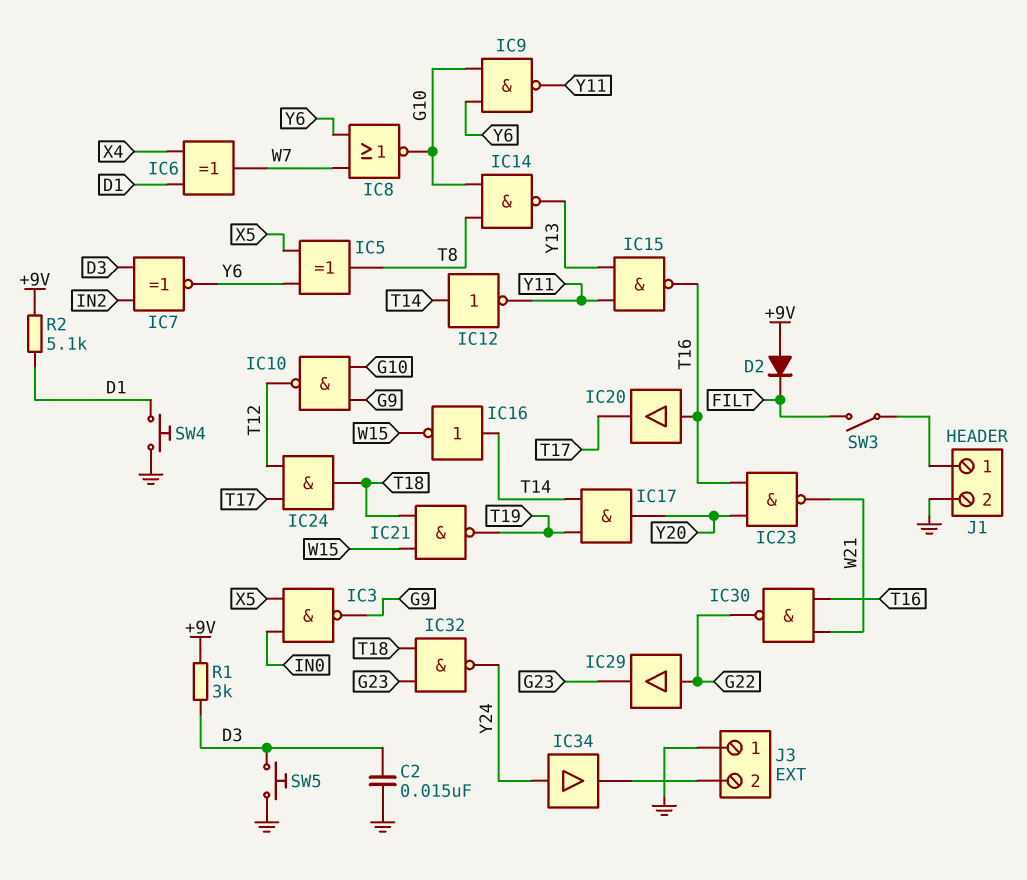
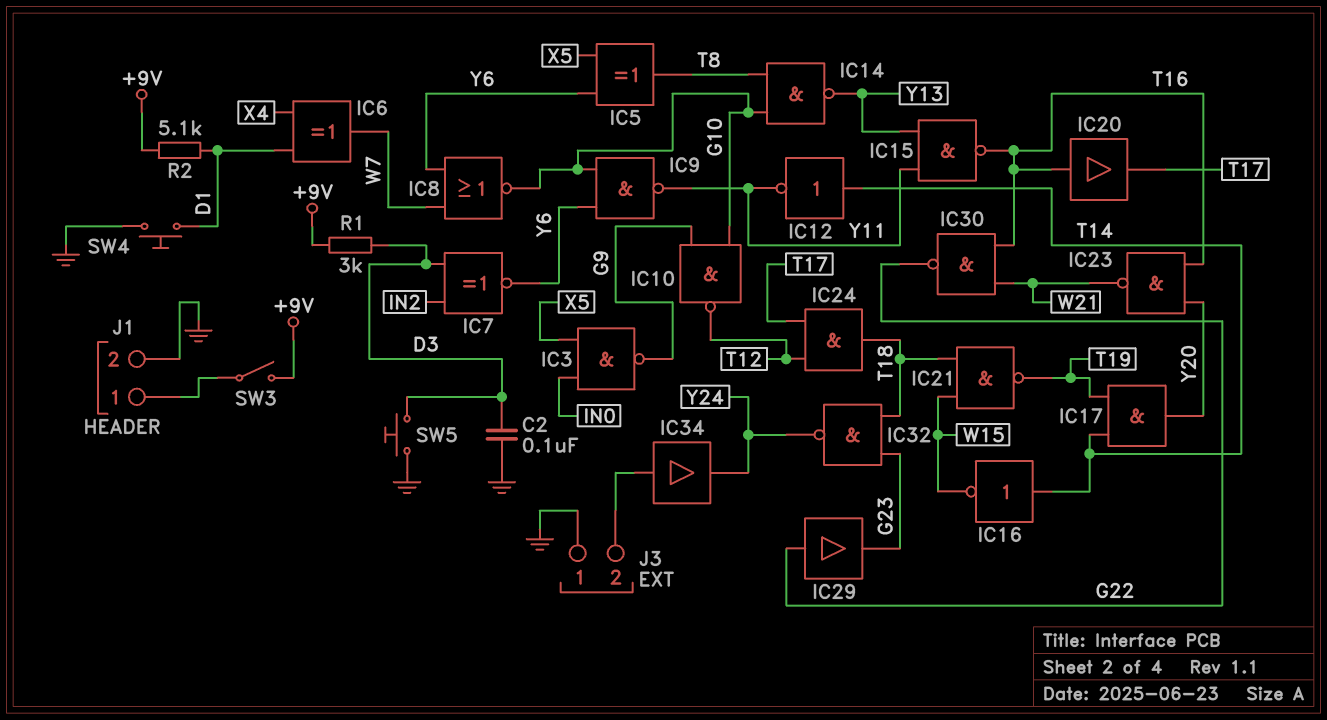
C2: 15nF (D3, GND) -> 100nF (D3, GND)
D2: diode (A +9V, K FILT) -> none
IC34: buffer (in Y24, out J3/2) -> buffer (in J3/2, out Y24)
SW3: switch (FILT, J1/1) -> switch (+9V, J1/1)

